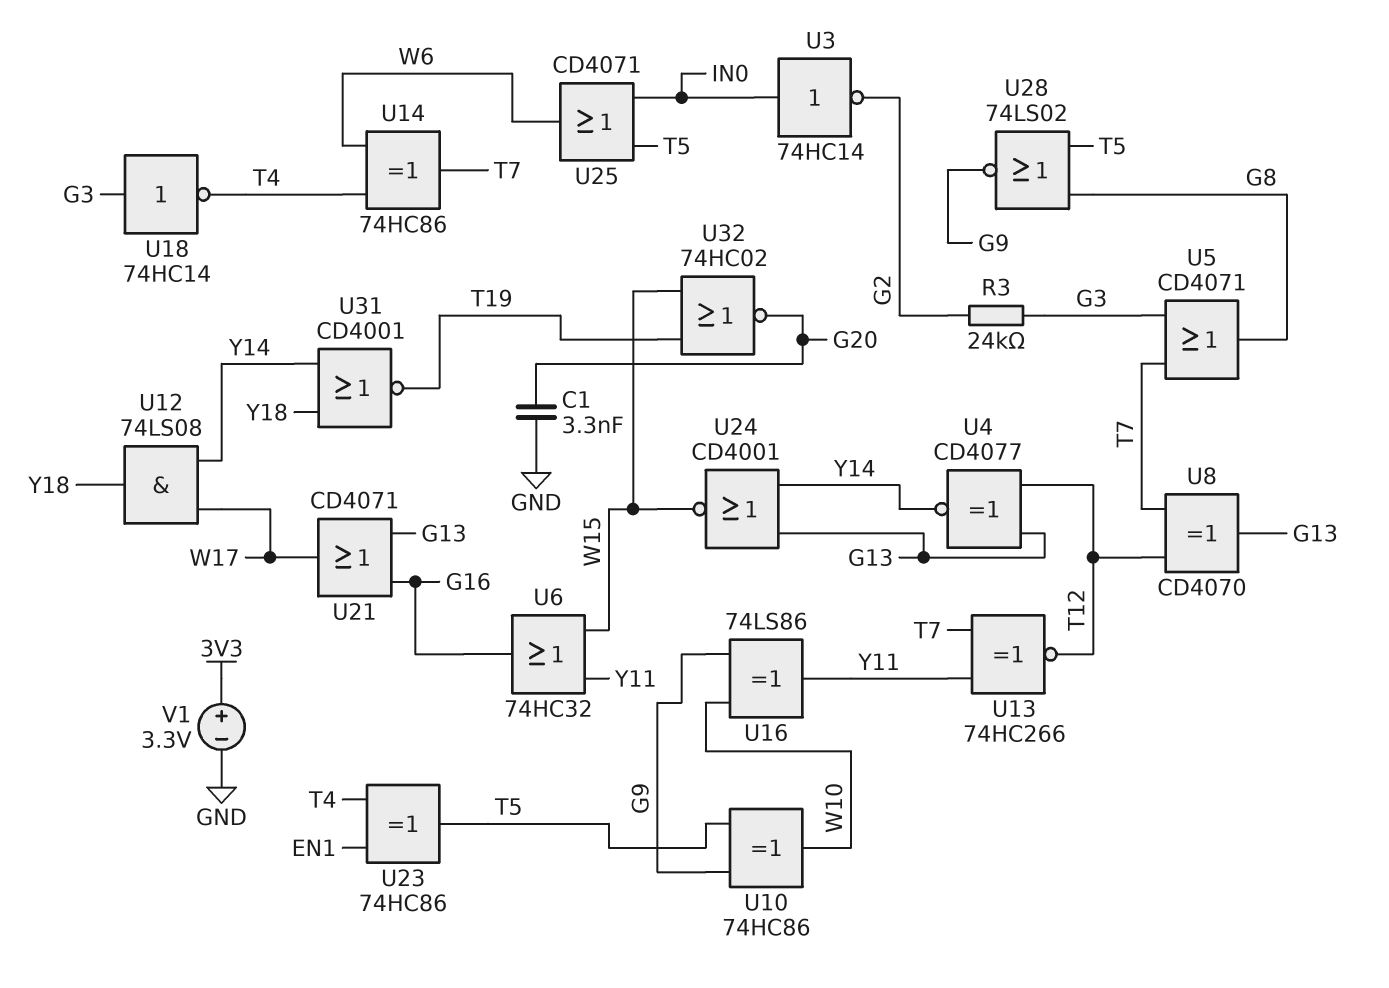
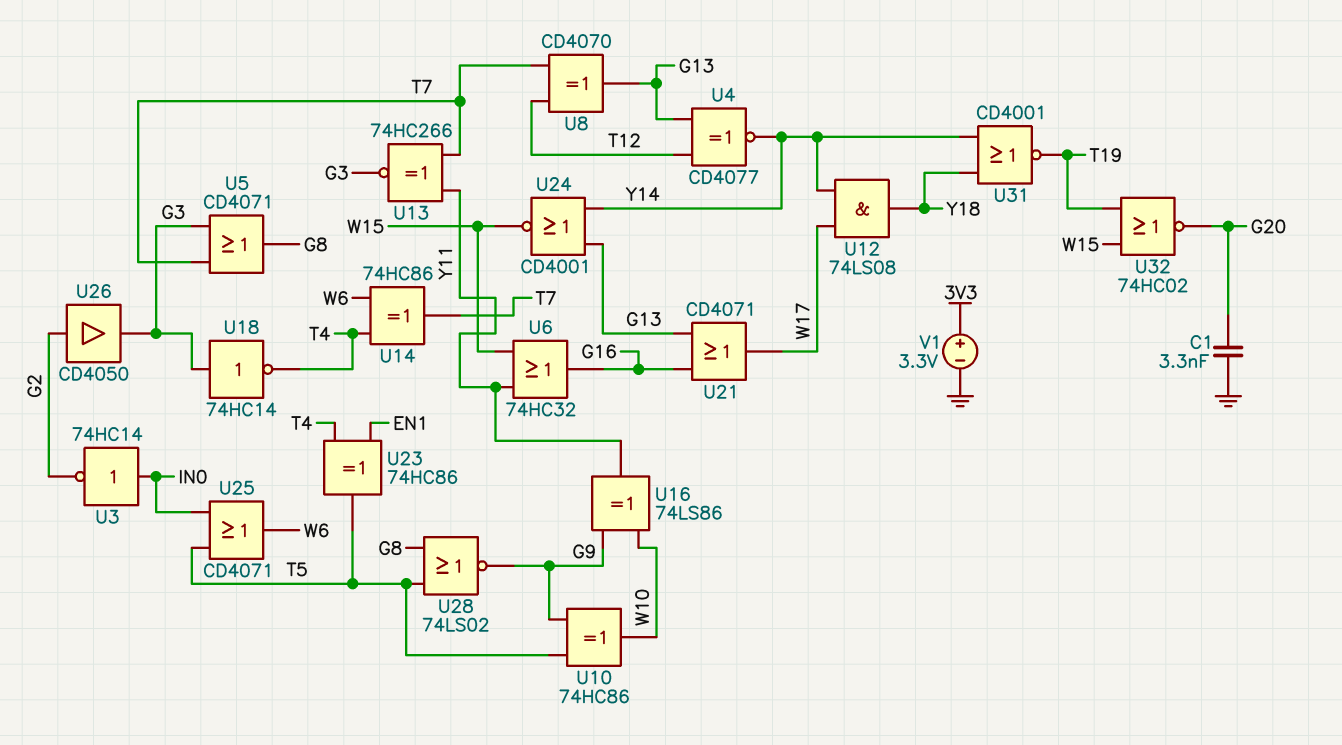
R3: 24k (G2, G3) -> none
U13: XNOR 74HC266 (in T7, in Y11, out T12) -> XNOR 74HC266 (in T7, in Y11, out G3)
U26: none -> buffer CD4050 (in G2, out G3)

